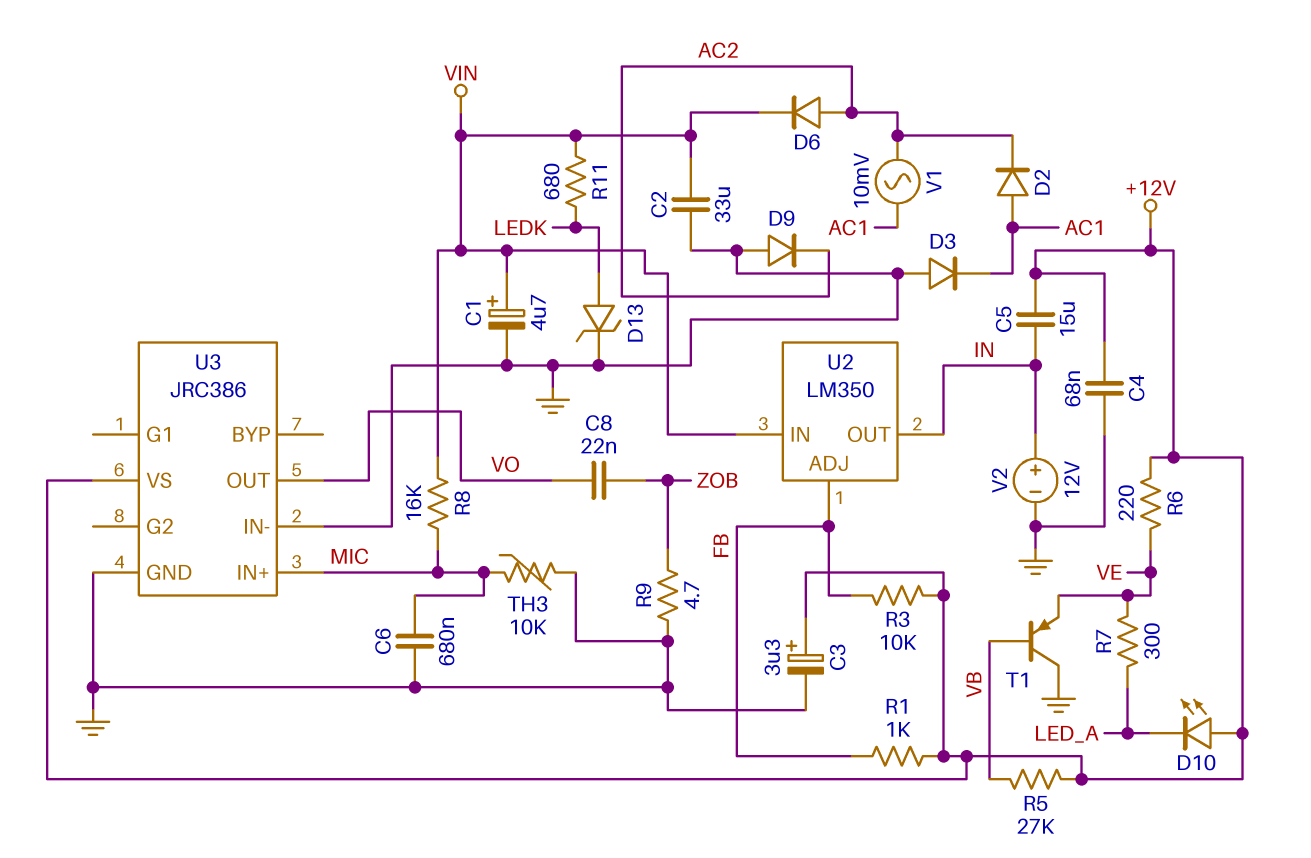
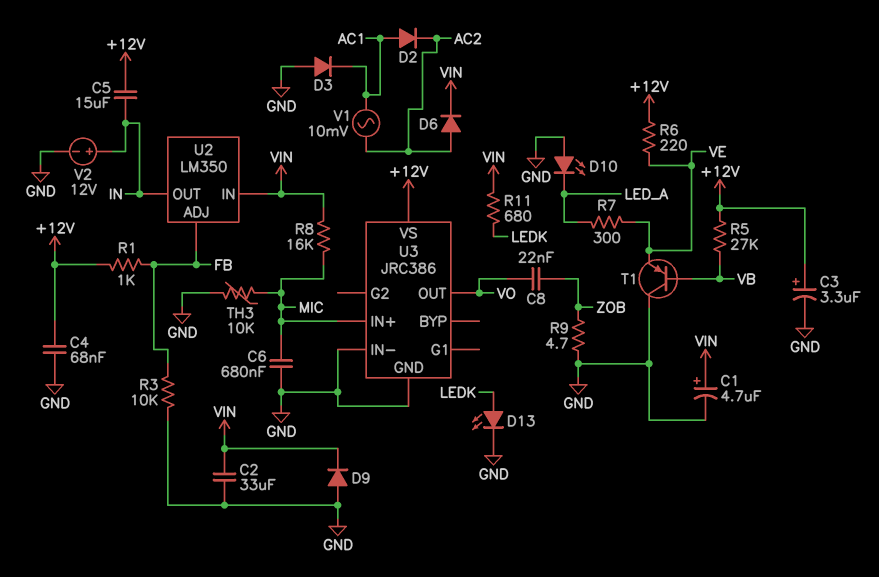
D9: diode (A GND, K AC2) -> diode (A GND, K VIN)
D10: LED (A +12V, K LED_A) -> LED (A GND, K LED_A)
D13: zener (A LEDK, K GND) -> LED (A LEDK, K GND)
R3: 10k (+12V, FB) -> 10k (FB, GND)

